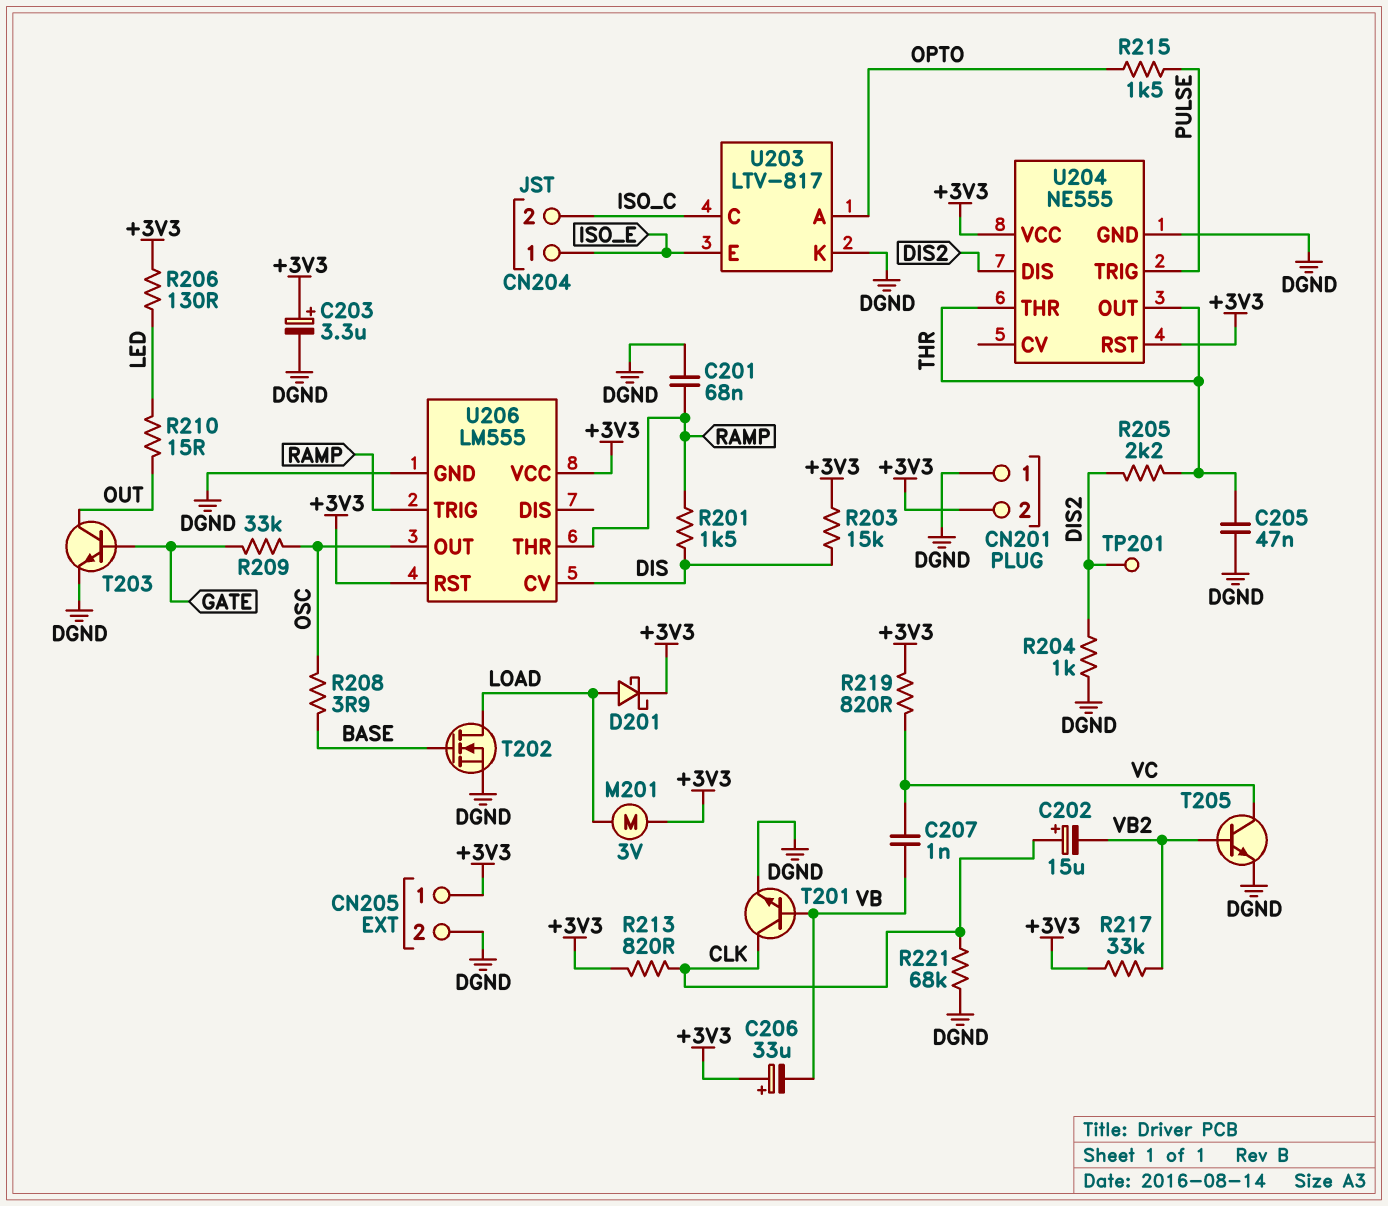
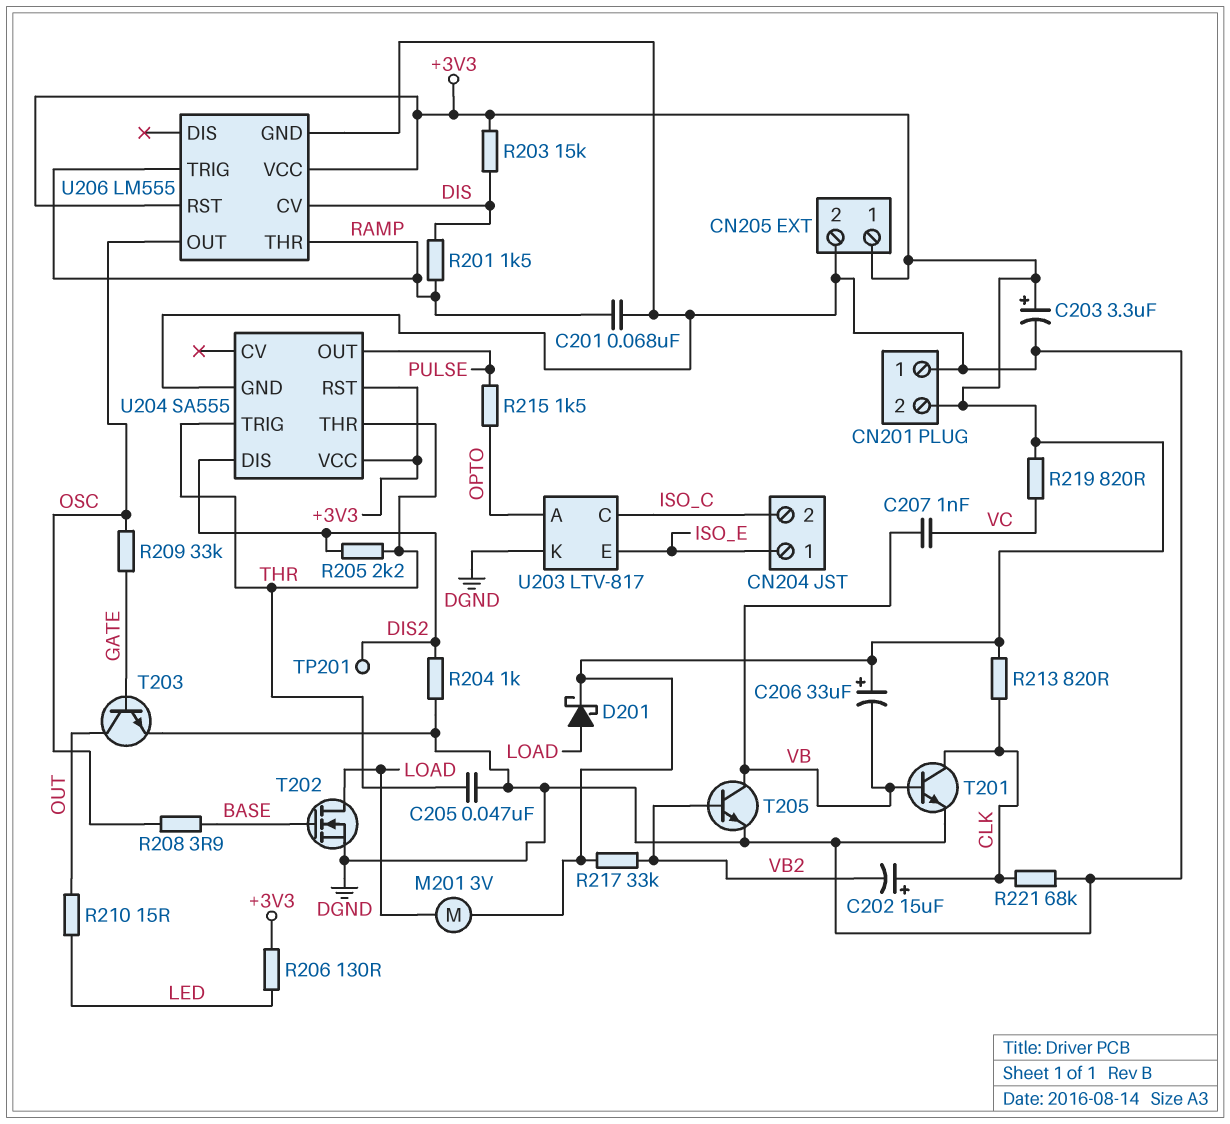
T205: NPN (B VB2, C VC, E DGND) -> NPN (B VB2, C VB, E DGND)
U204: NE555 -> SA555
U204 pin OUT: THR -> PULSE
U204 pin TRIG: PULSE -> THR

